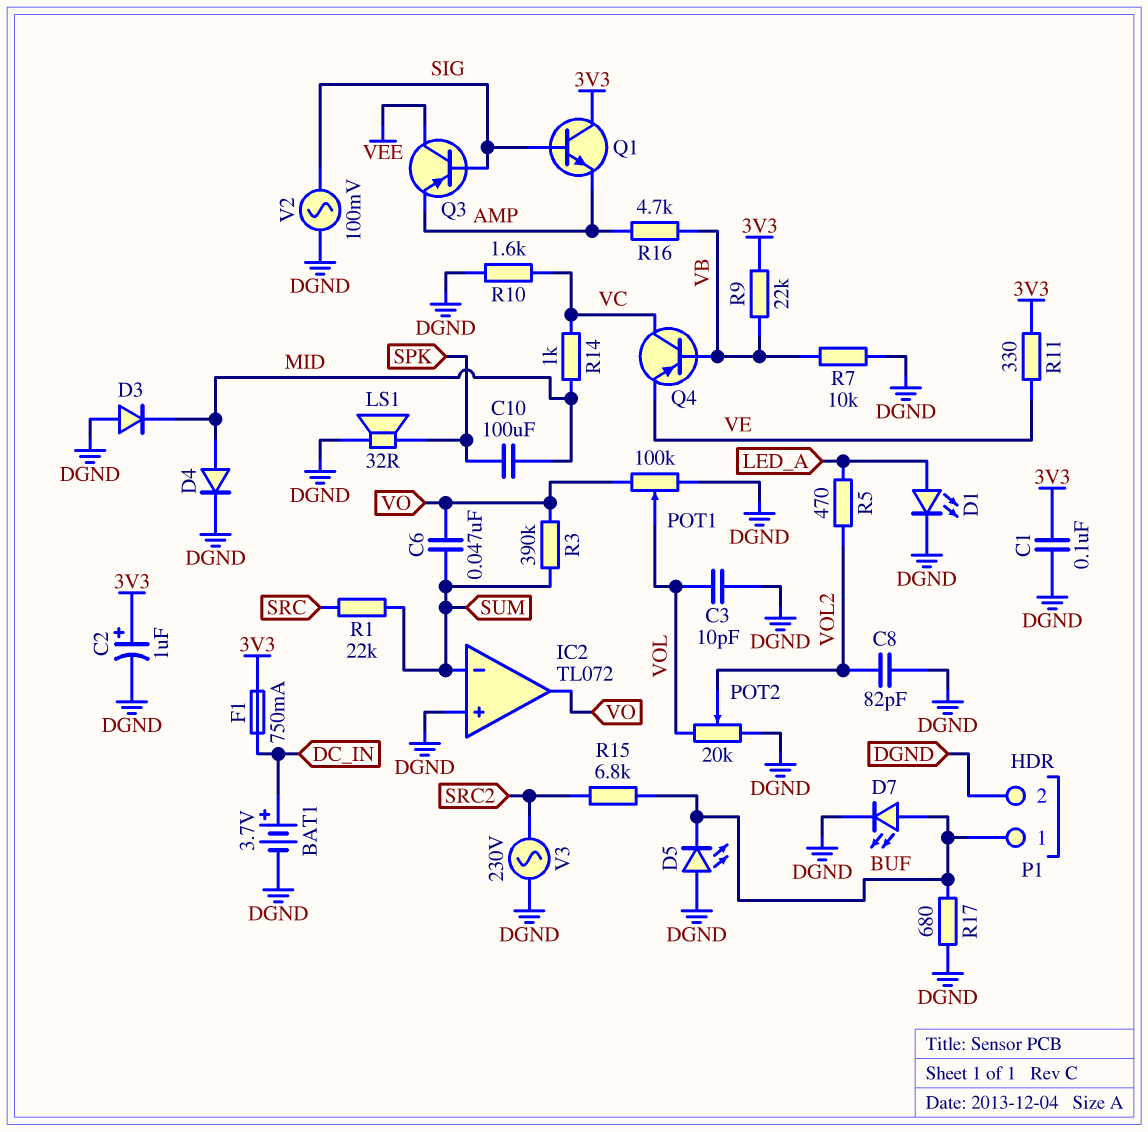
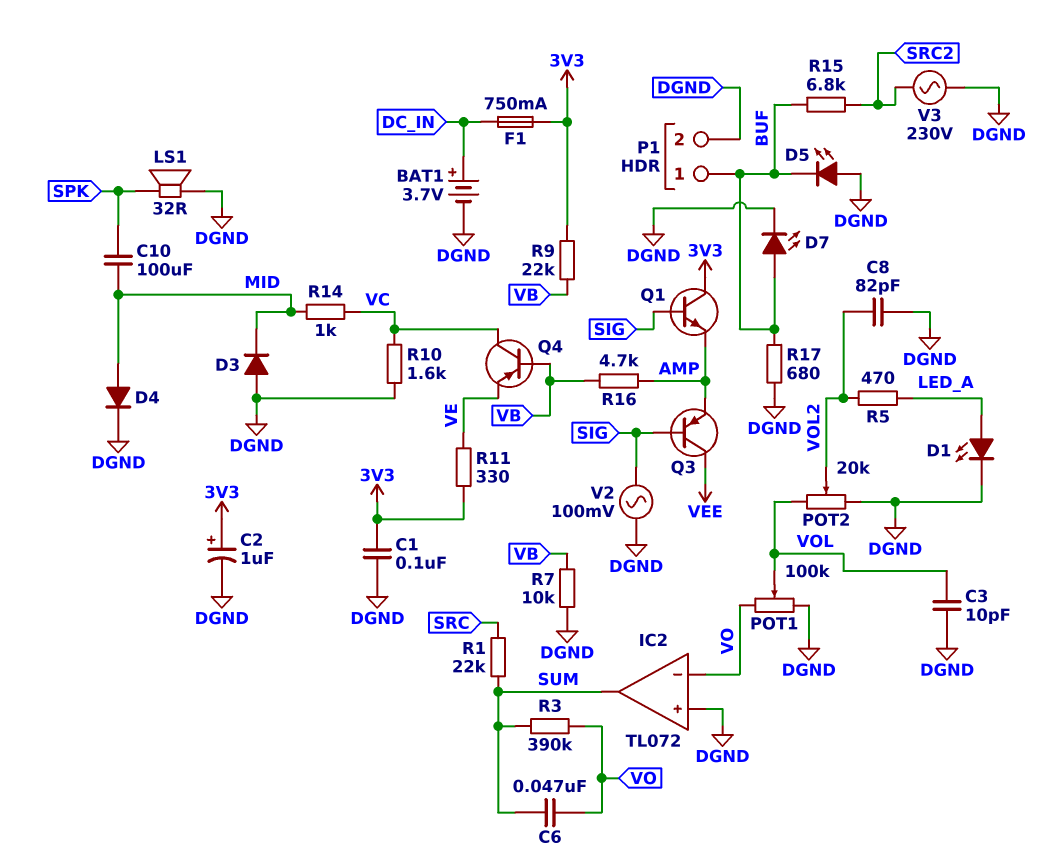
IC2 pin in-: SUM -> VO
IC2 pin out: VO -> SUM

